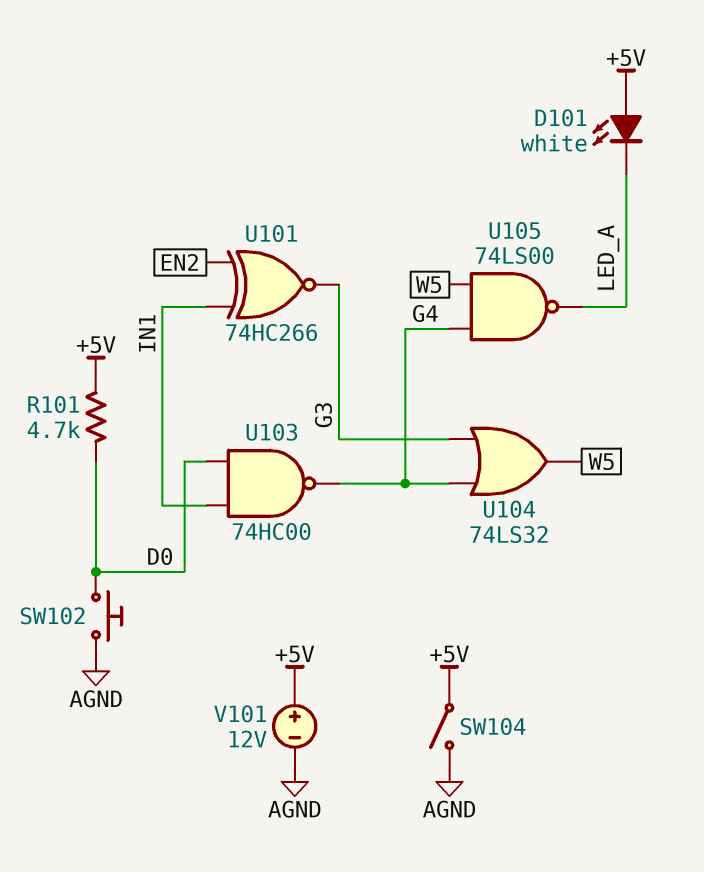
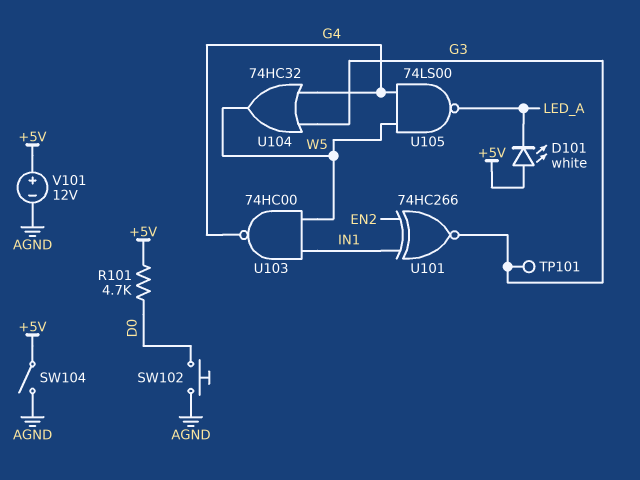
TP101: none -> test point (G3)
U103: NAND 74HC00 (in D0, in IN1, out G4) -> NAND 74HC00 (in IN1, in W5, out G4)
U104: OR 74LS32 (in G3, in G4, out W5) -> OR 74HC32 (in G3, in G4, out W5)

